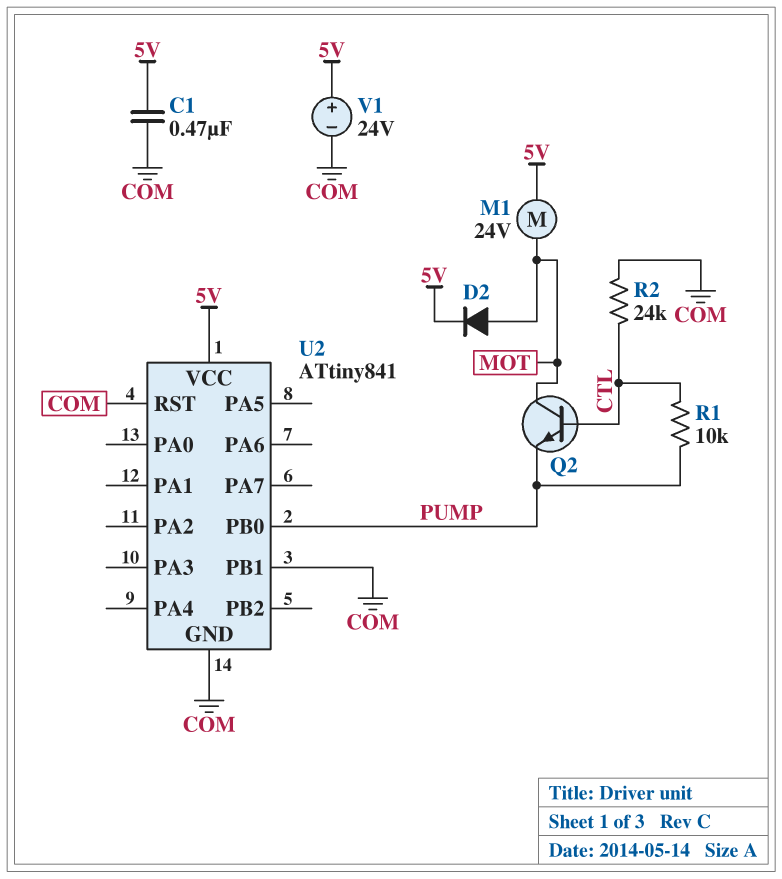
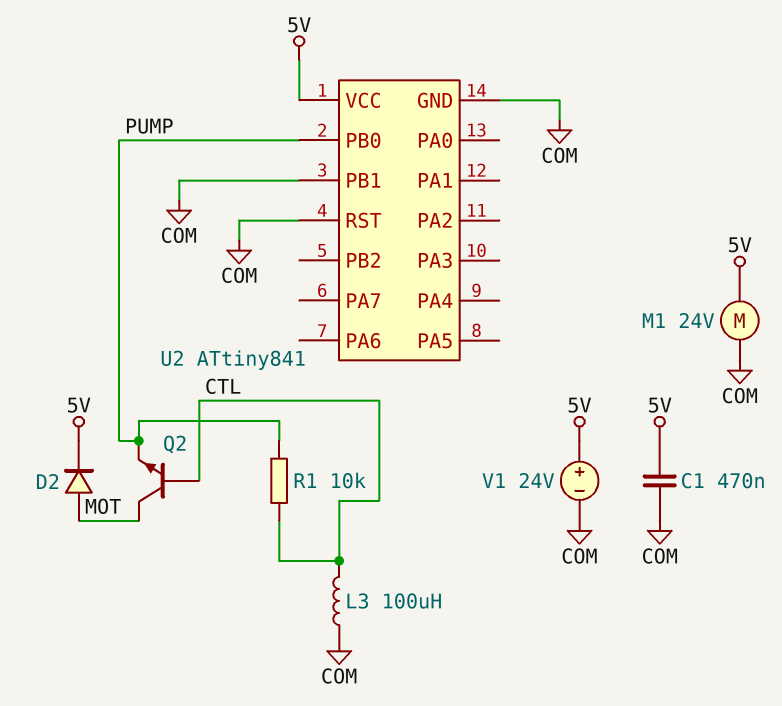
L3: none -> 100uH (COM, CTL)
M1: motor 24V (5V, MOT) -> motor 24V (5V, COM)
R2: 24k (COM, CTL) -> none

